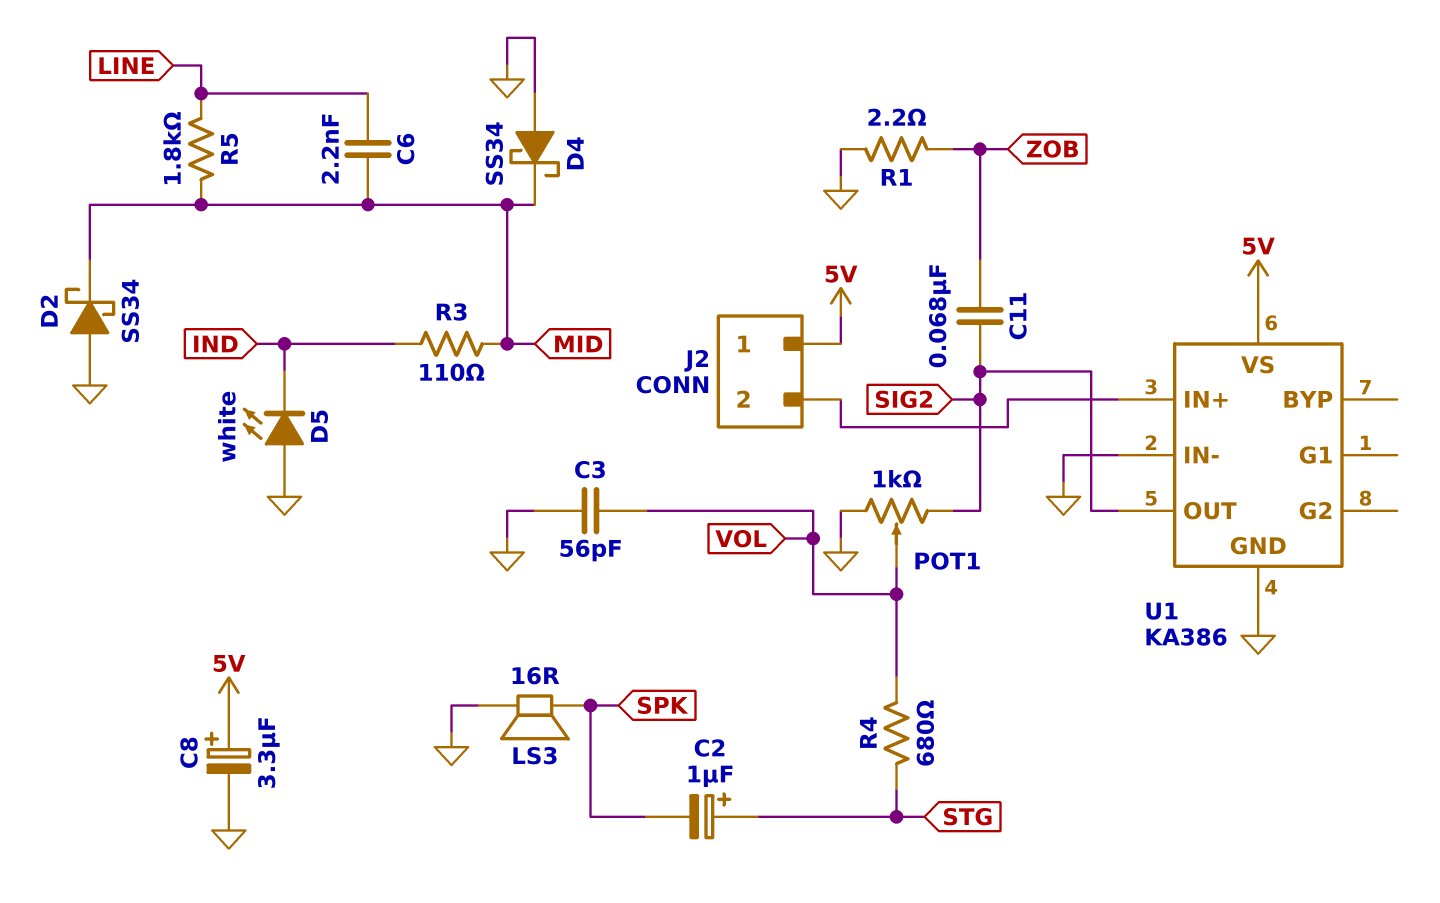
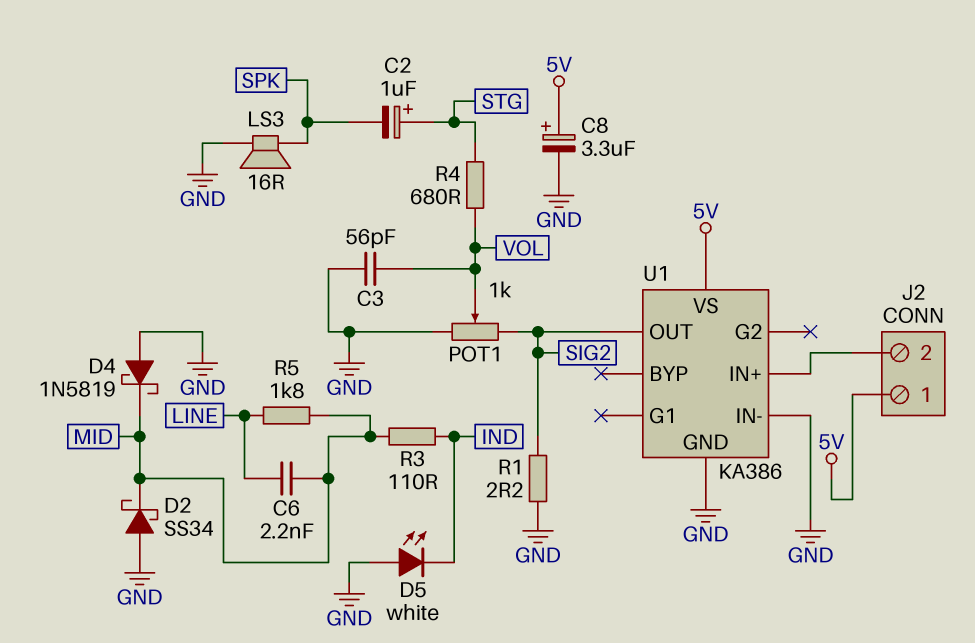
C11: 68nF (SIG2, ZOB) -> none
D4: schottky SS34 (A GND, K MID) -> schottky 1N5819 (A GND, K MID)
R1: 2.2 (GND, ZOB) -> 2.2 (GND, SIG2)

